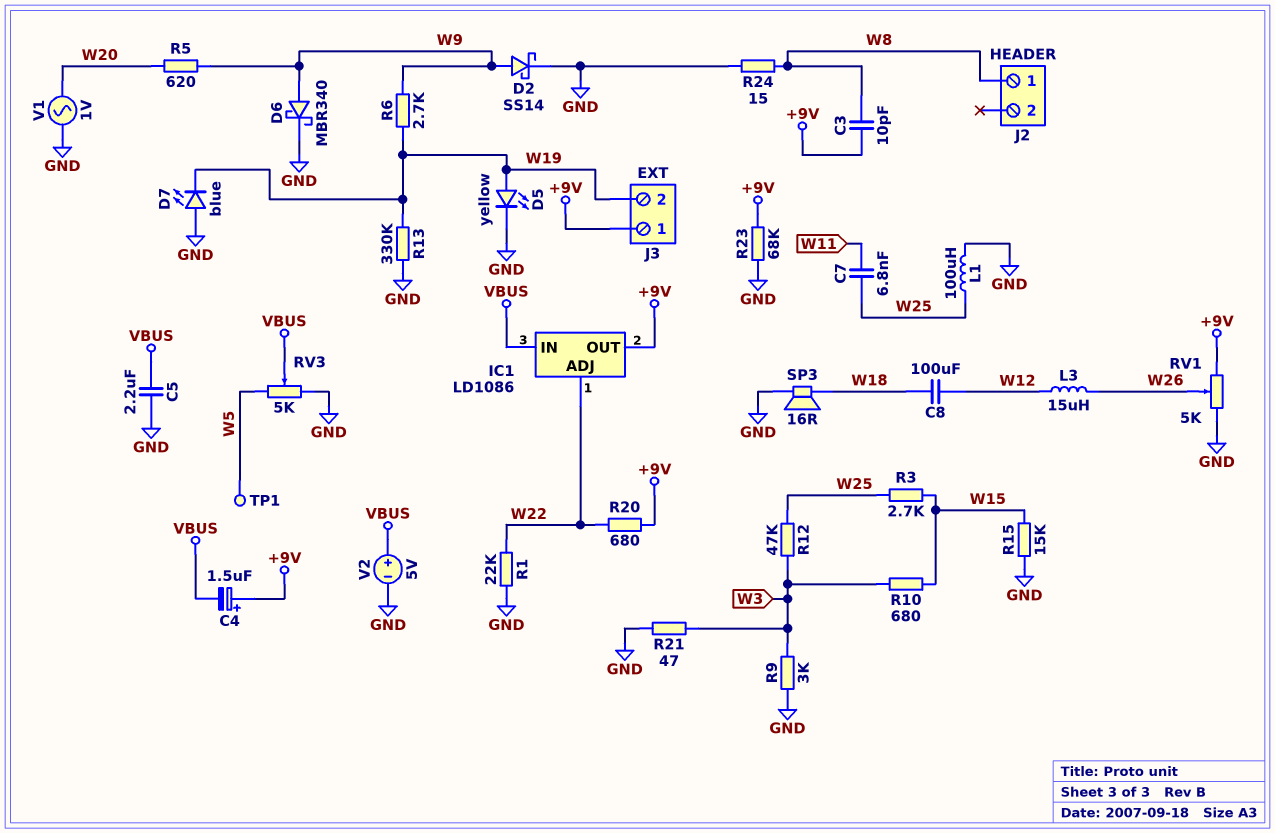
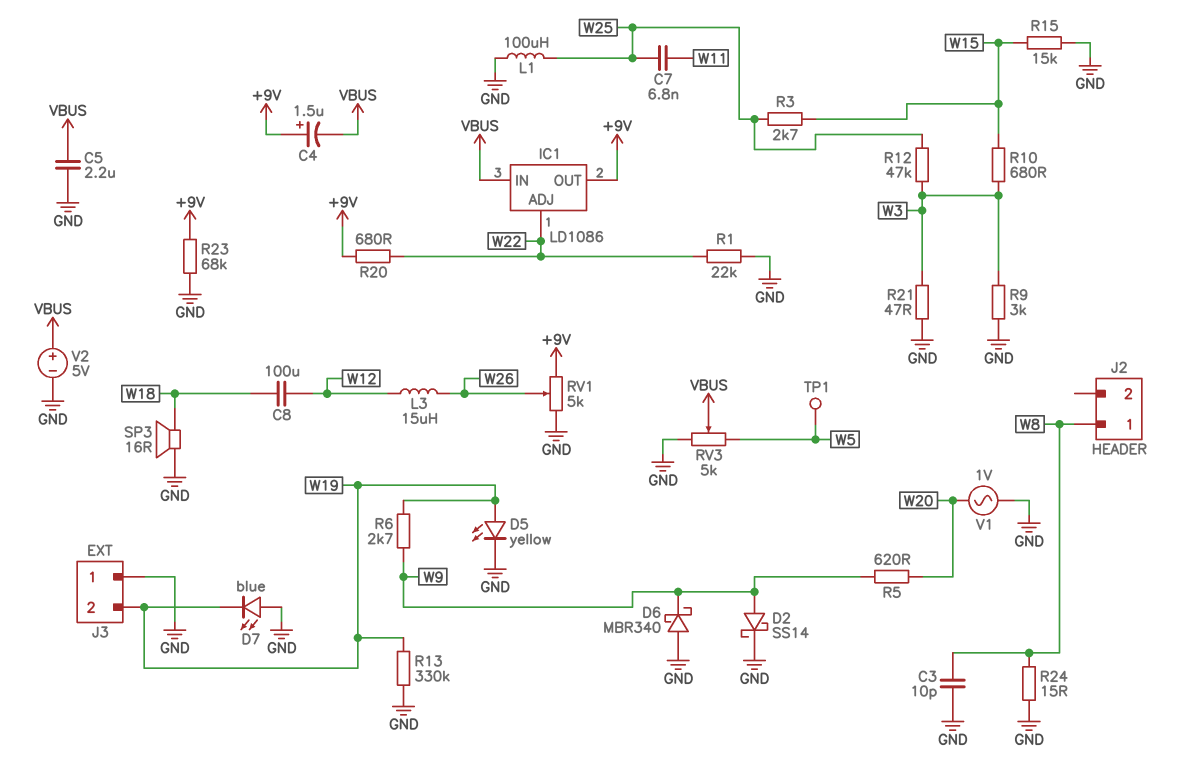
C3: 10pF (+9V, W8) -> 10pF (GND, W8)
D6: schottky MBR340 (A W9, K GND) -> schottky MBR340 (A GND, K W9)
J3 pin 1: +9V -> GND

